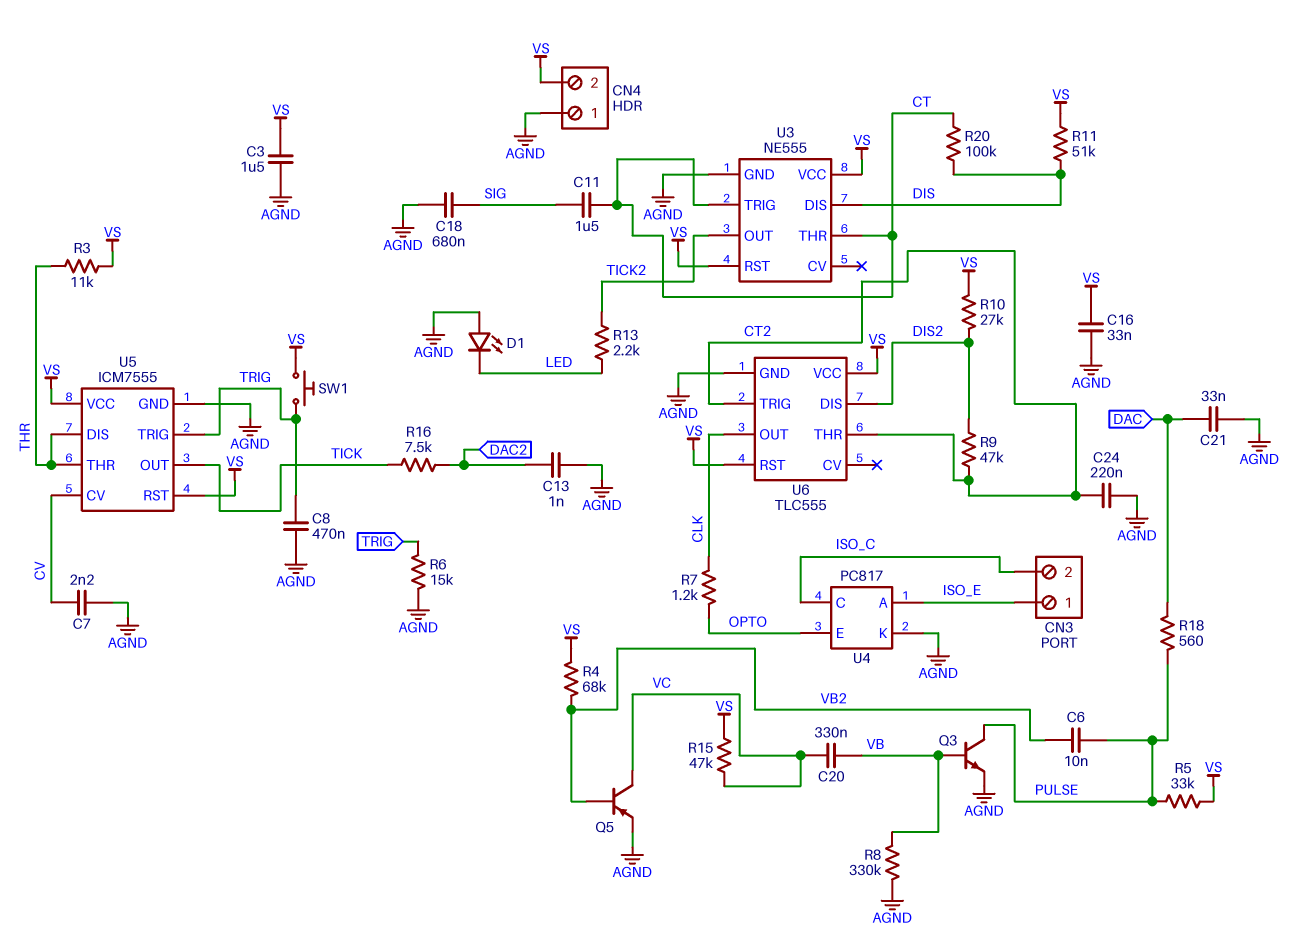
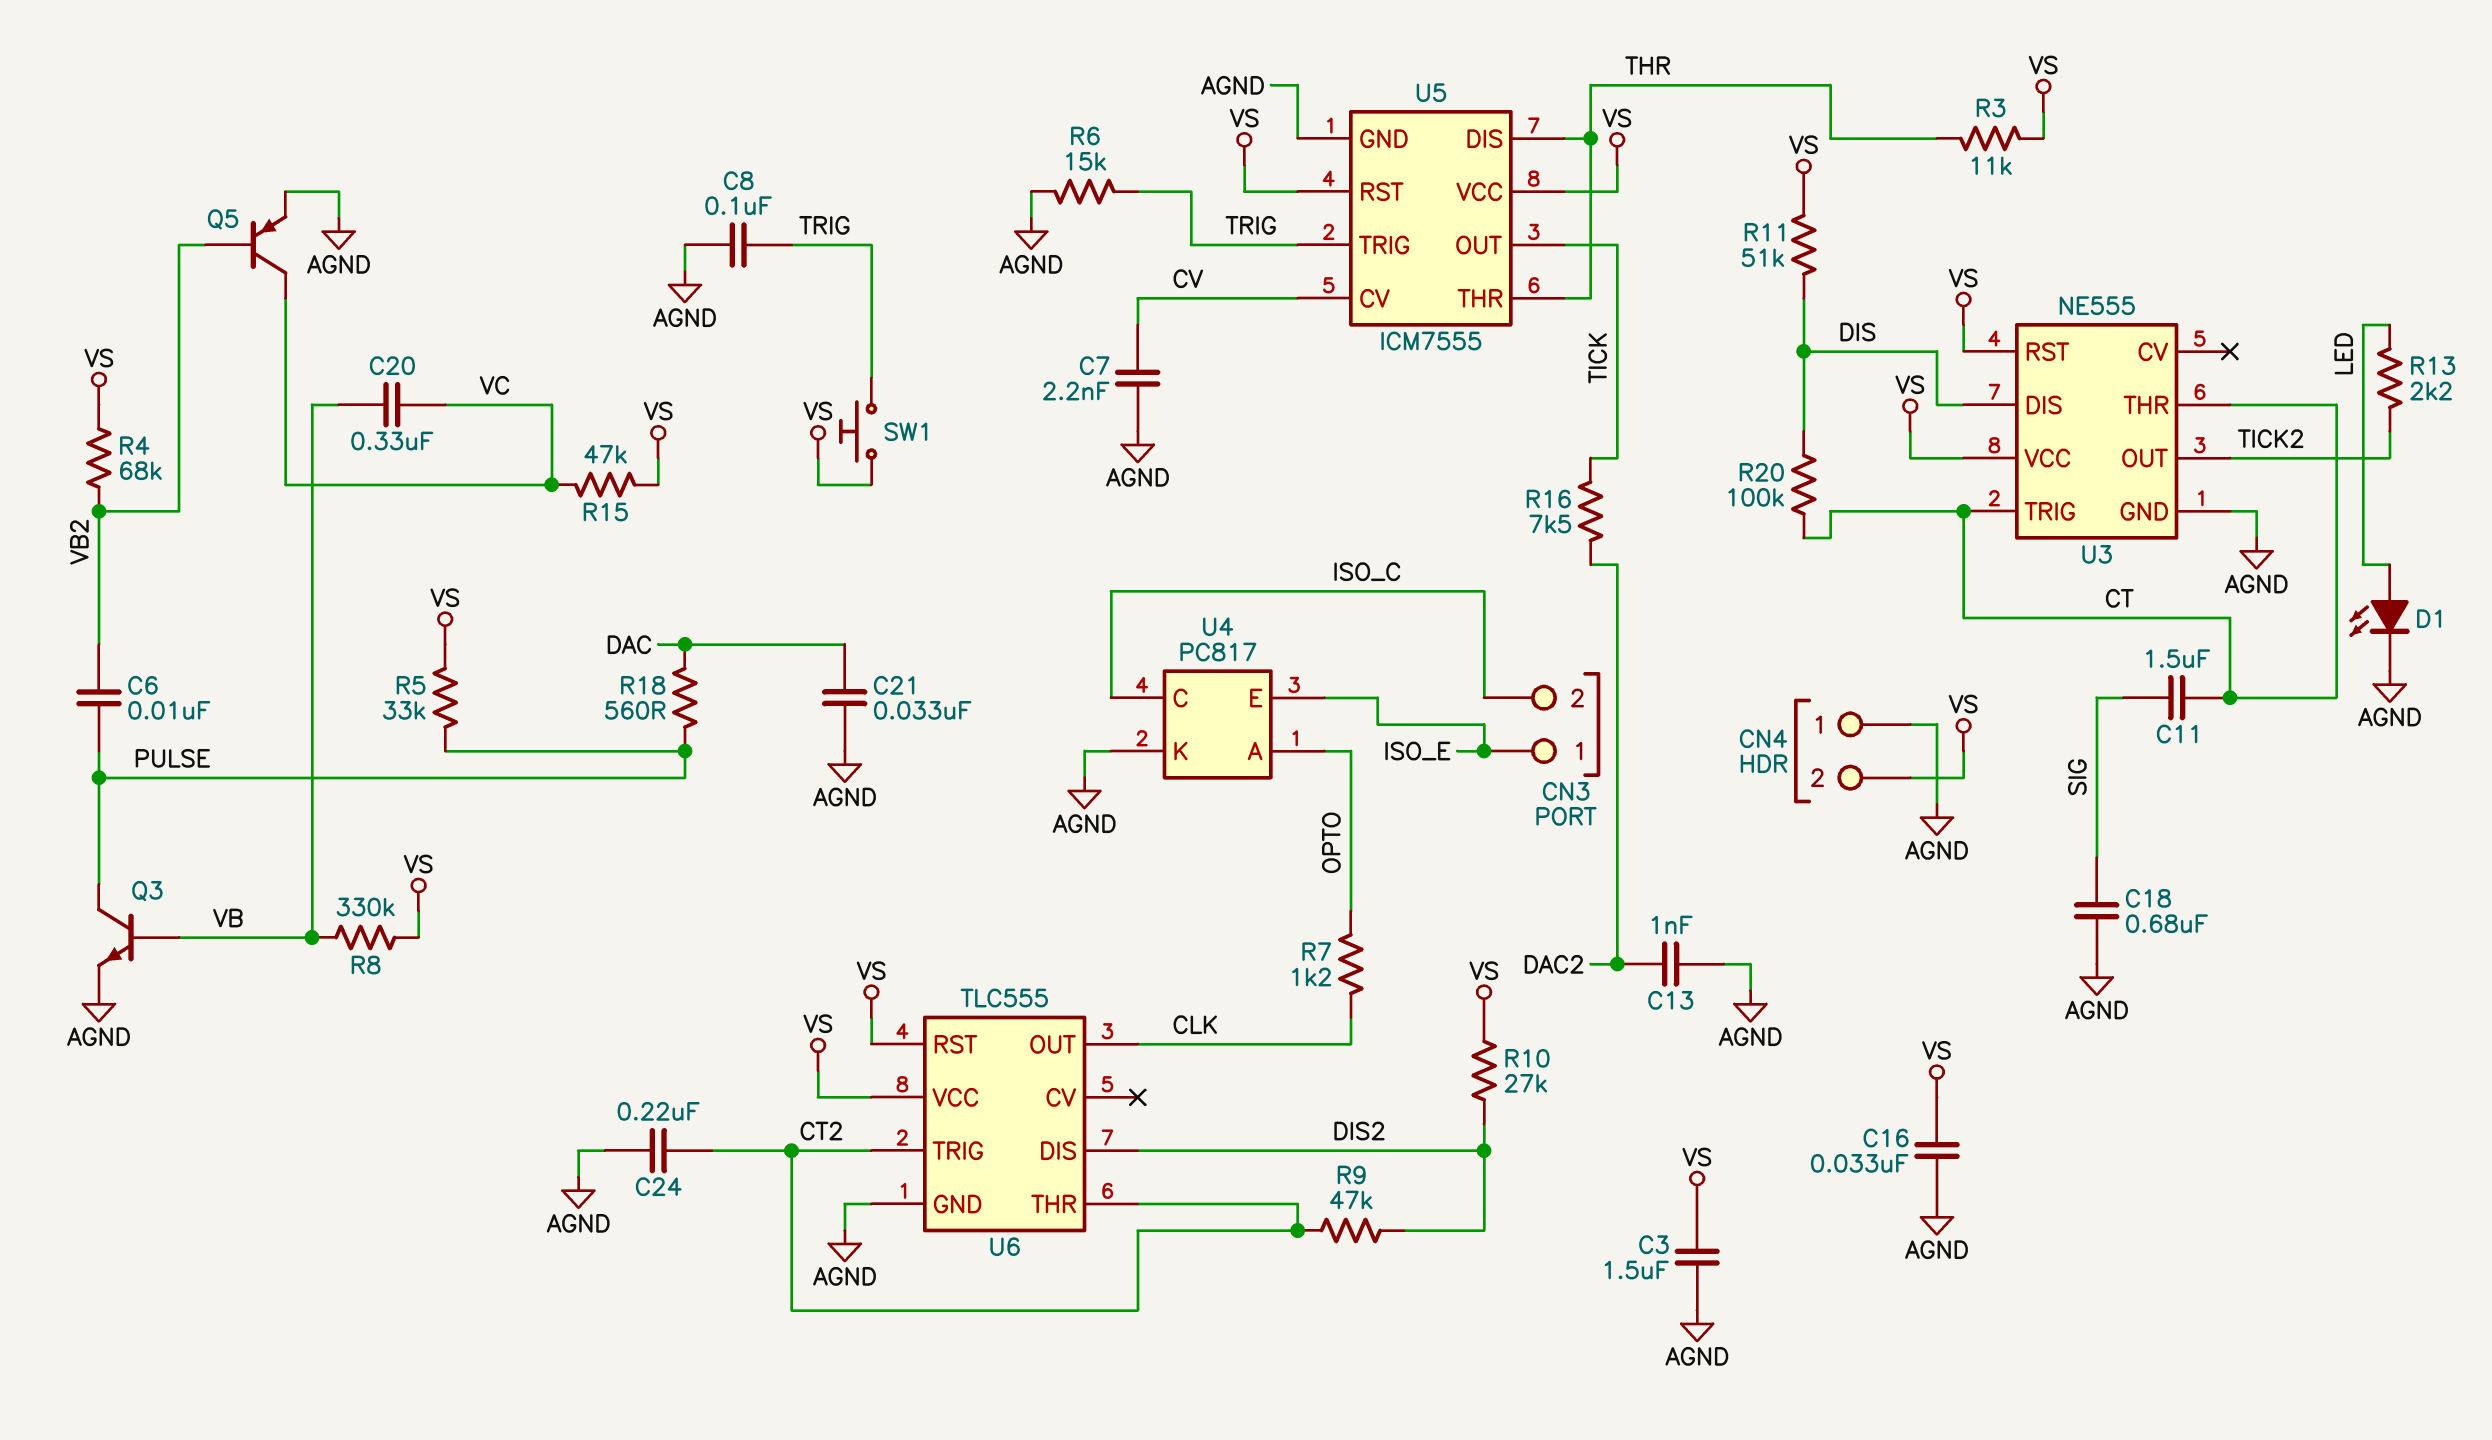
C8: 470nF (AGND, TRIG) -> 100nF (AGND, TRIG)
D1: LED (A AGND, K LED) -> LED (A LED, K AGND)
R8: 330k (AGND, VB) -> 330k (VB, VS)
U4 pin A: ISO_E -> OPTO
U4 pin E: OPTO -> ISO_E

